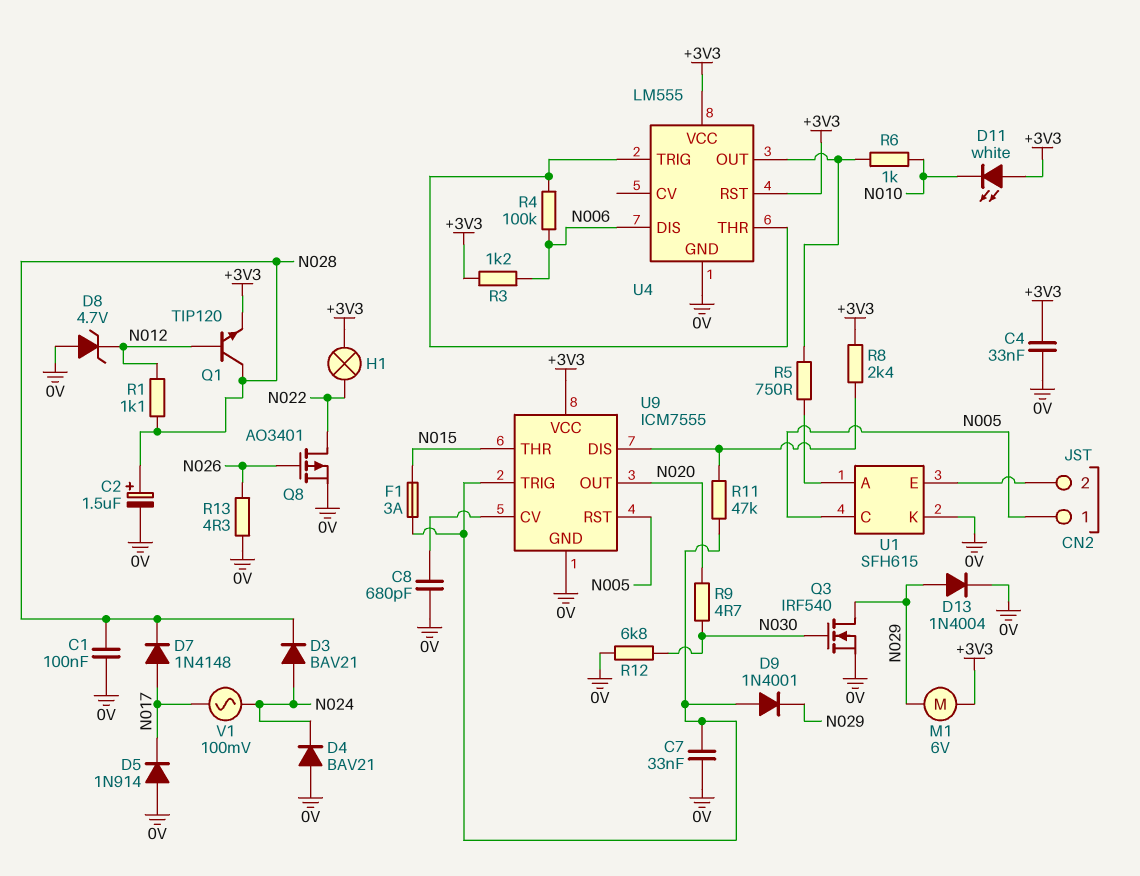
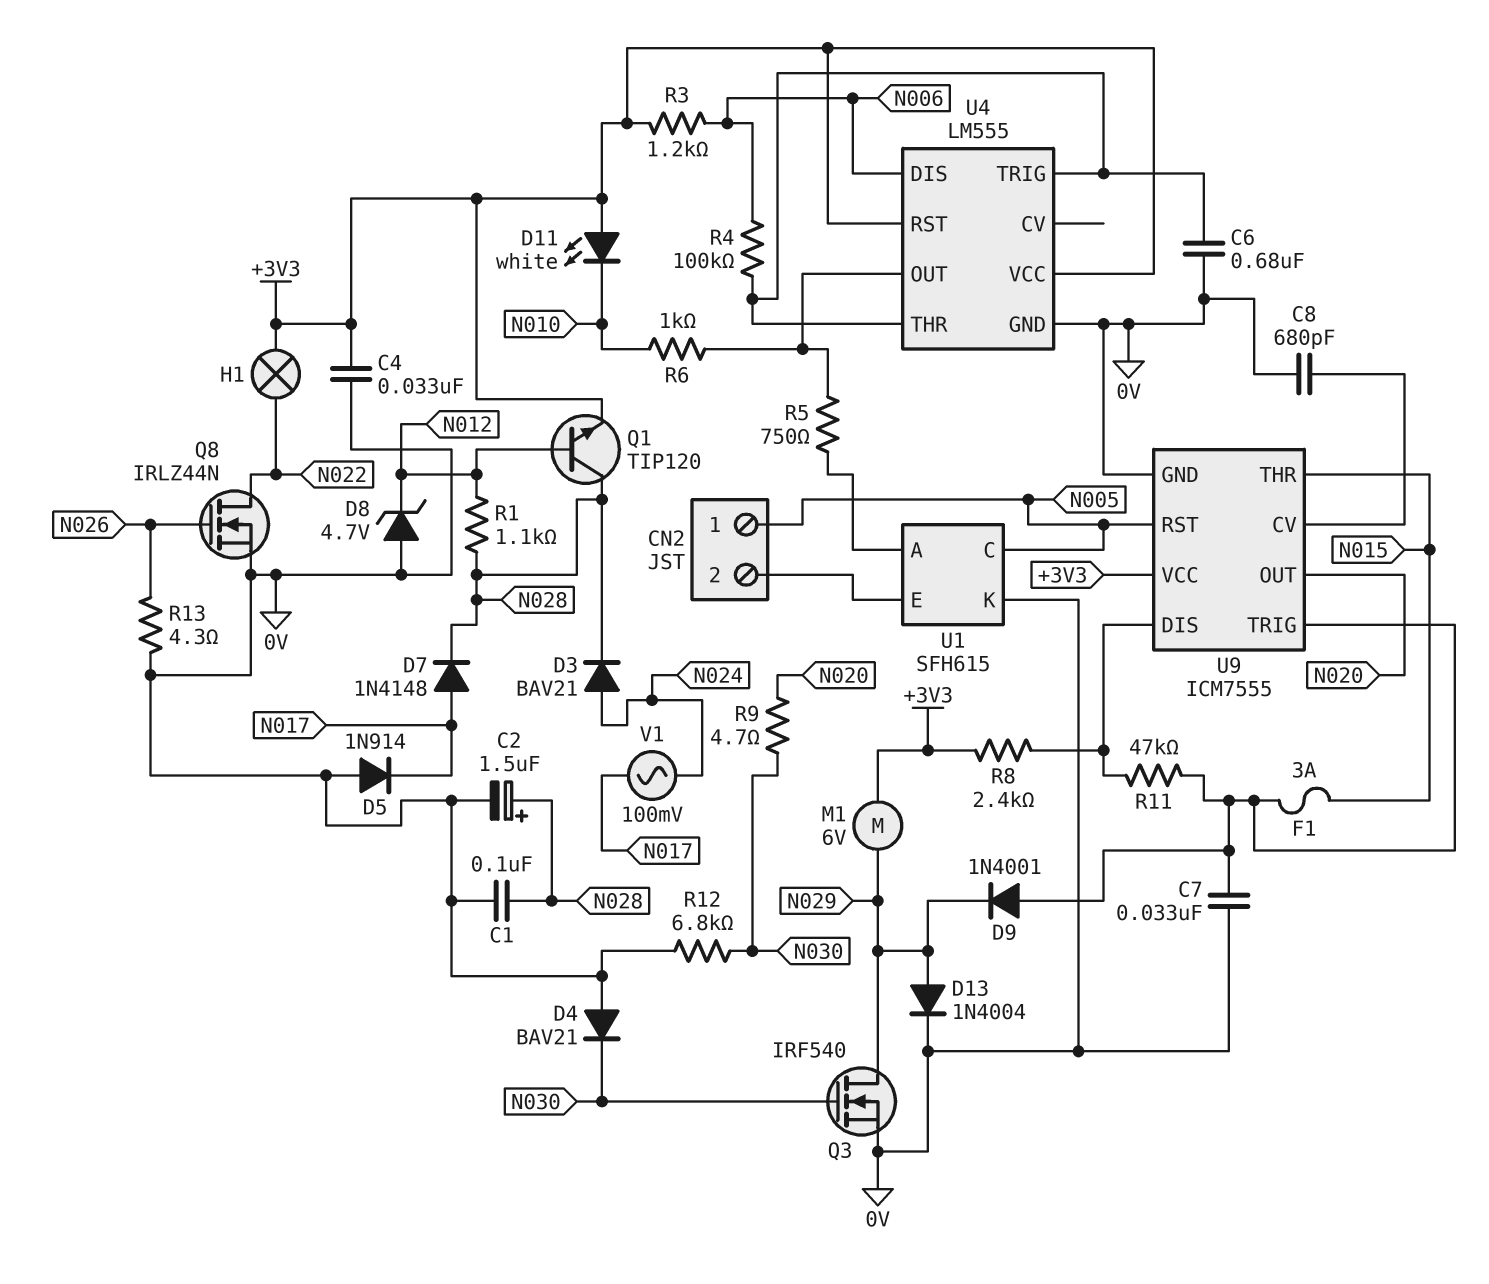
C6: none -> 680nF (0V, U4/THR)
D4: diode BAV21 (A 0V, K N024) -> diode BAV21 (A 0V, K N030)
Q8: PMOS AO3401 (G N026, D N022, S 0V) -> NMOS IRLZ44N (G N026, D N022, S 0V)

